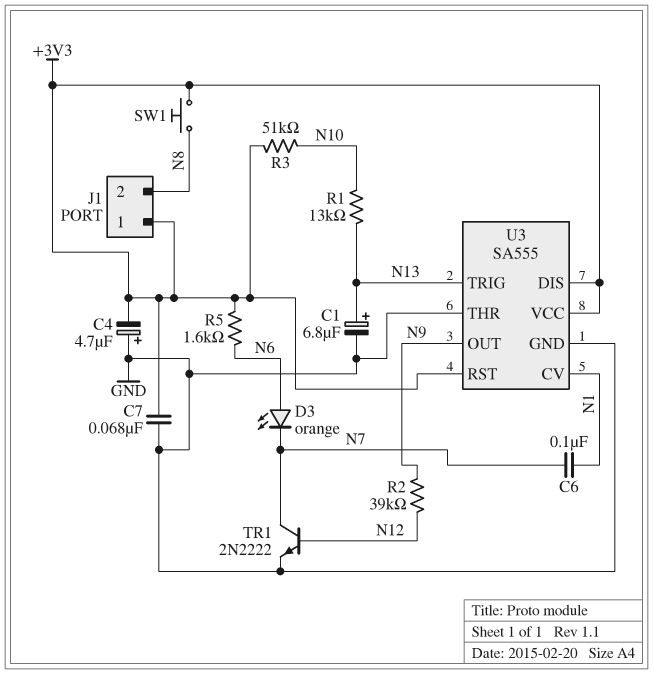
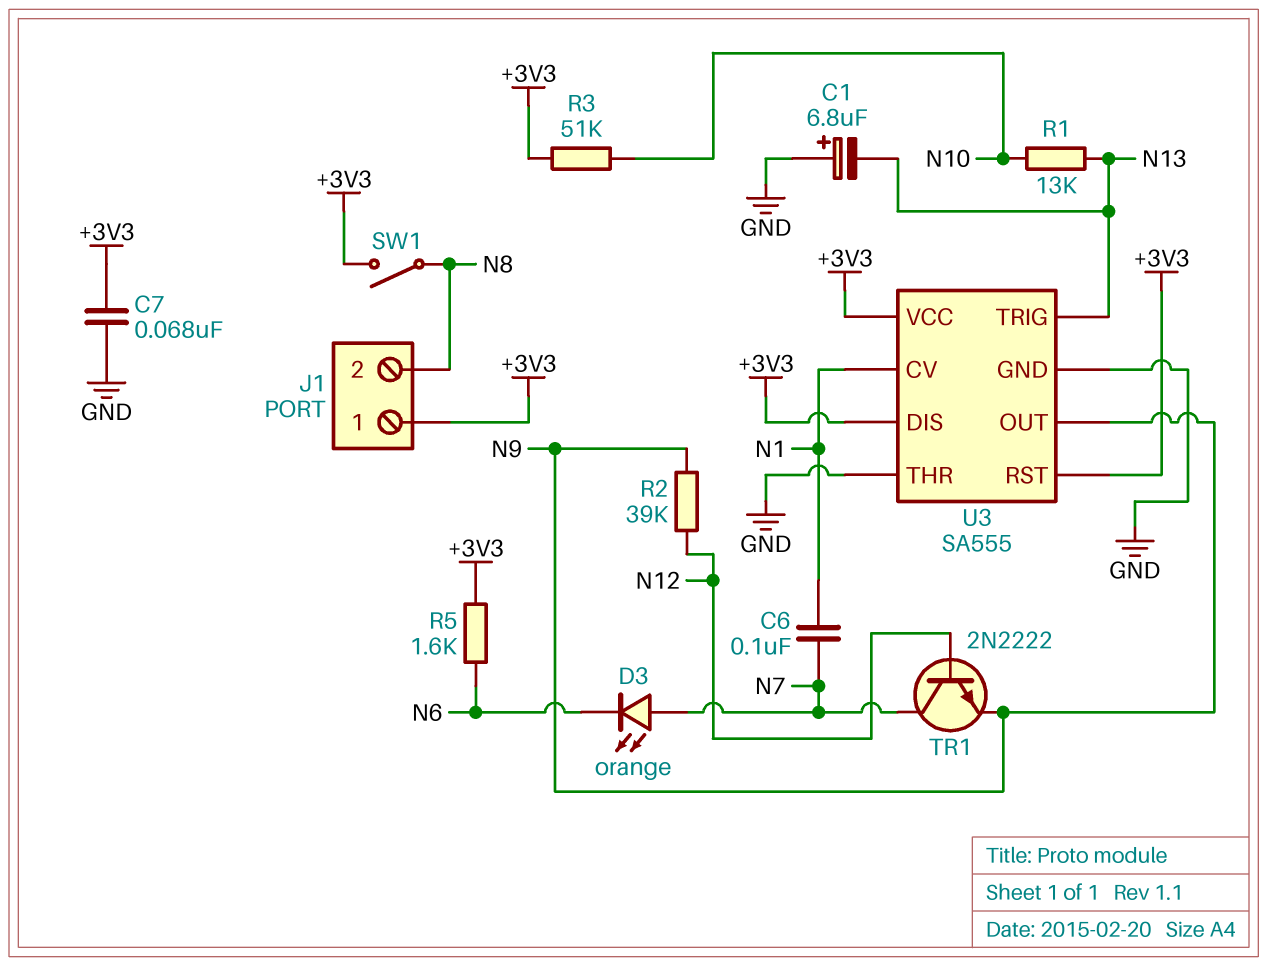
C1: 6.8uF (plus N13, minus GND) -> 6.8uF (plus GND, minus N13)
C4: 4.7uF (plus GND, minus +3V3) -> none
D3: LED orange (A N6, K N7) -> LED orange (A N7, K N6)
SW1: button (+3V3, N8) -> switch (+3V3, N8)
TR1: NPN 2N2222 (B N12, C N7, E GND) -> NPN 2N2222 (B N12, C N7, E N9)

